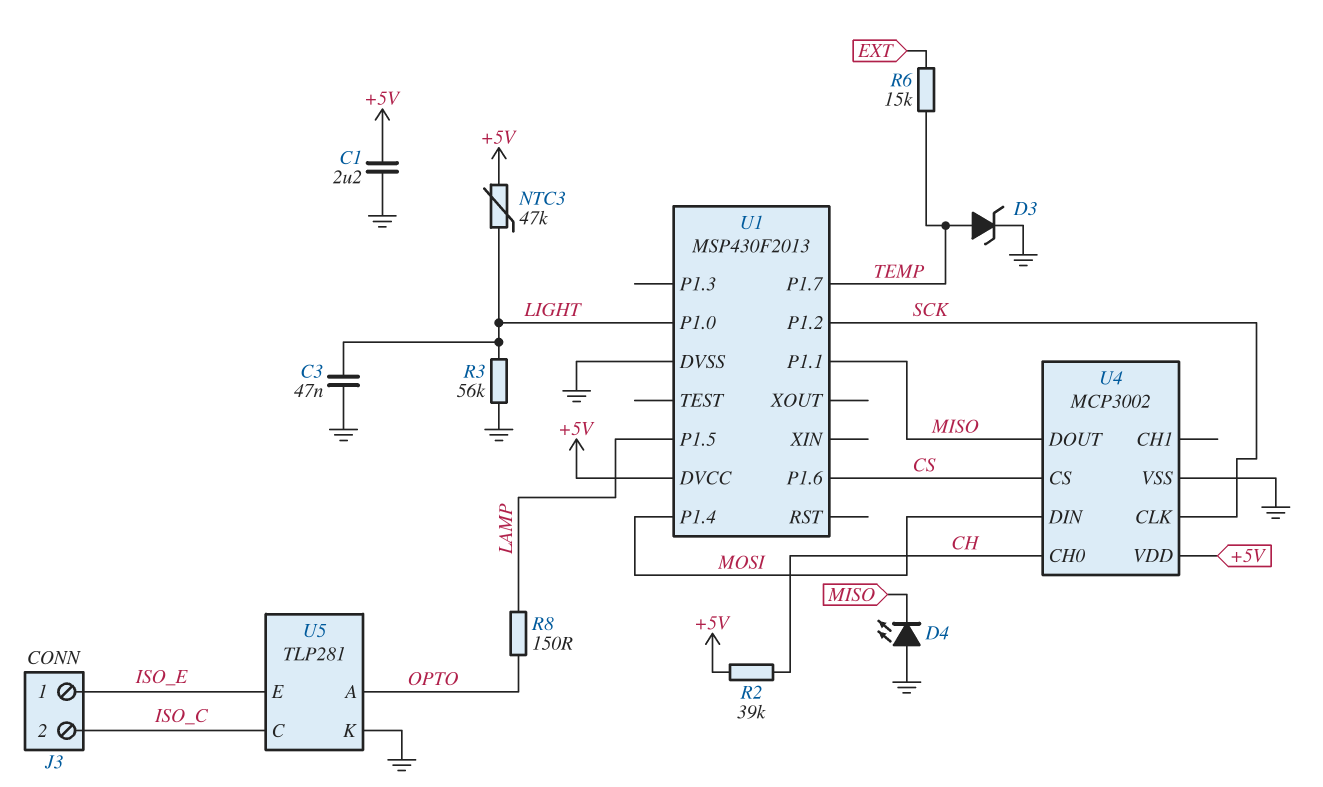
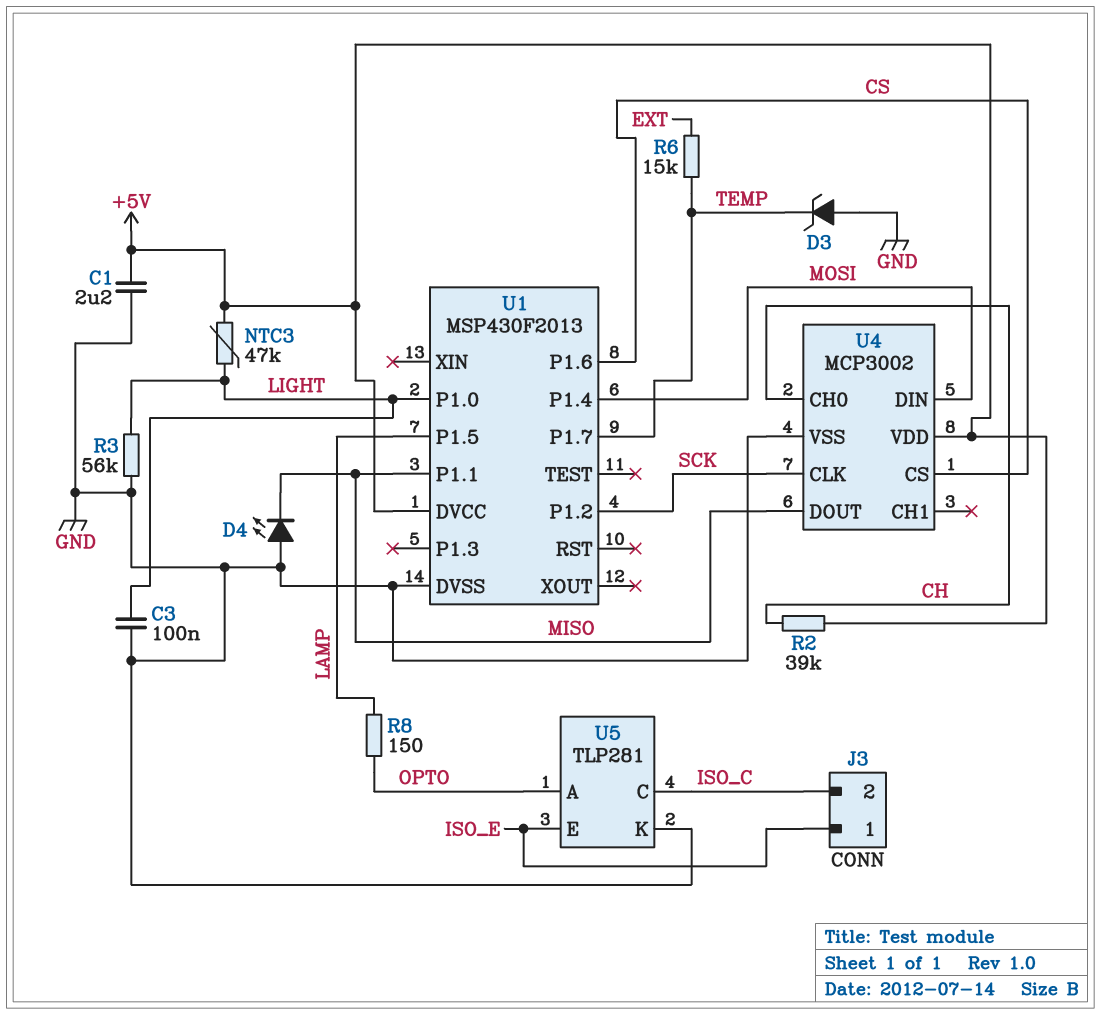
C3: 47nF (GND, LIGHT) -> 100nF (GND, LIGHT)
D3: zener (A TEMP, K GND) -> zener (A GND, K TEMP)

